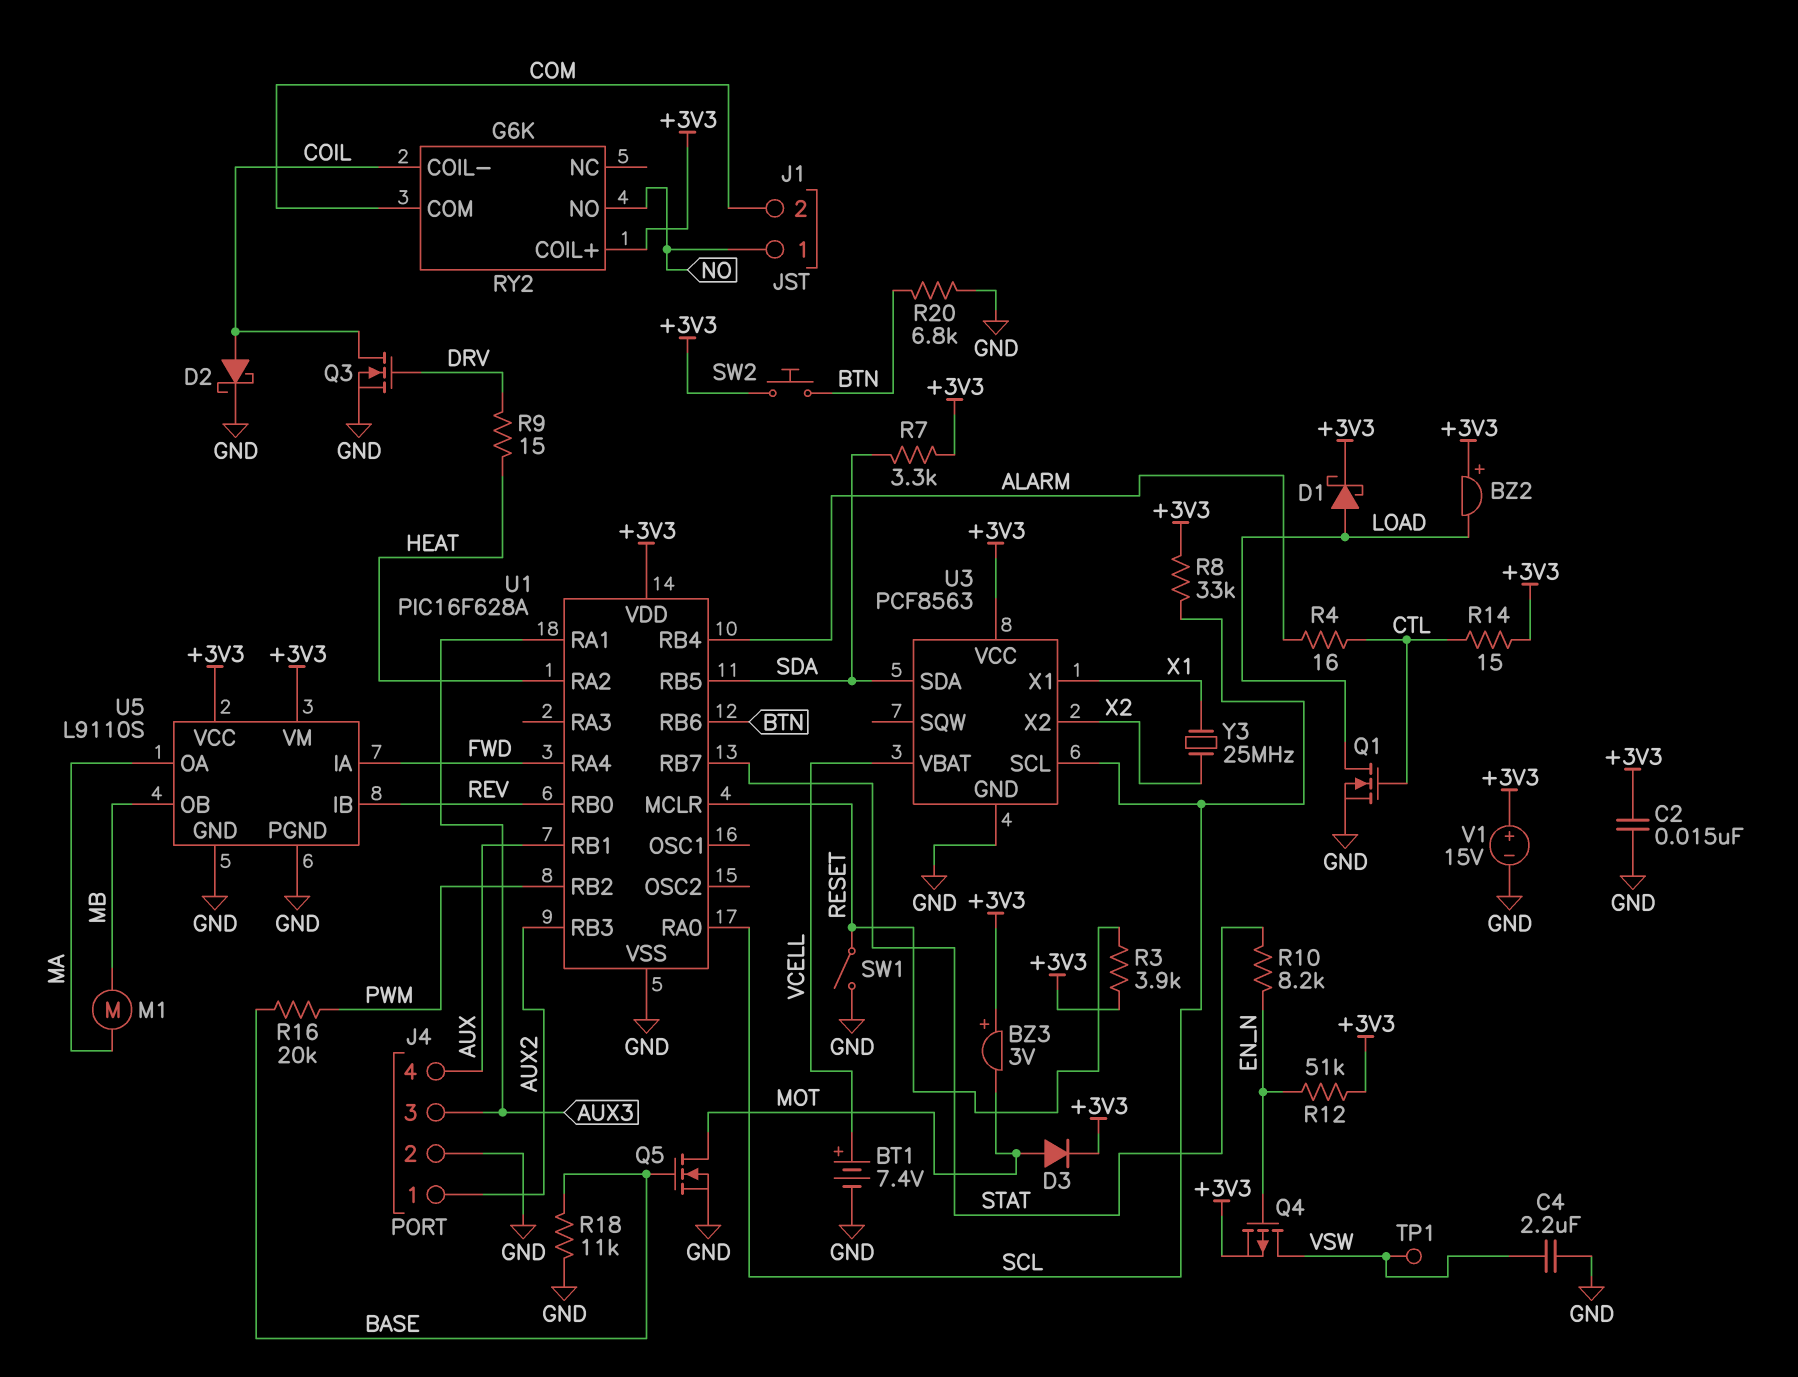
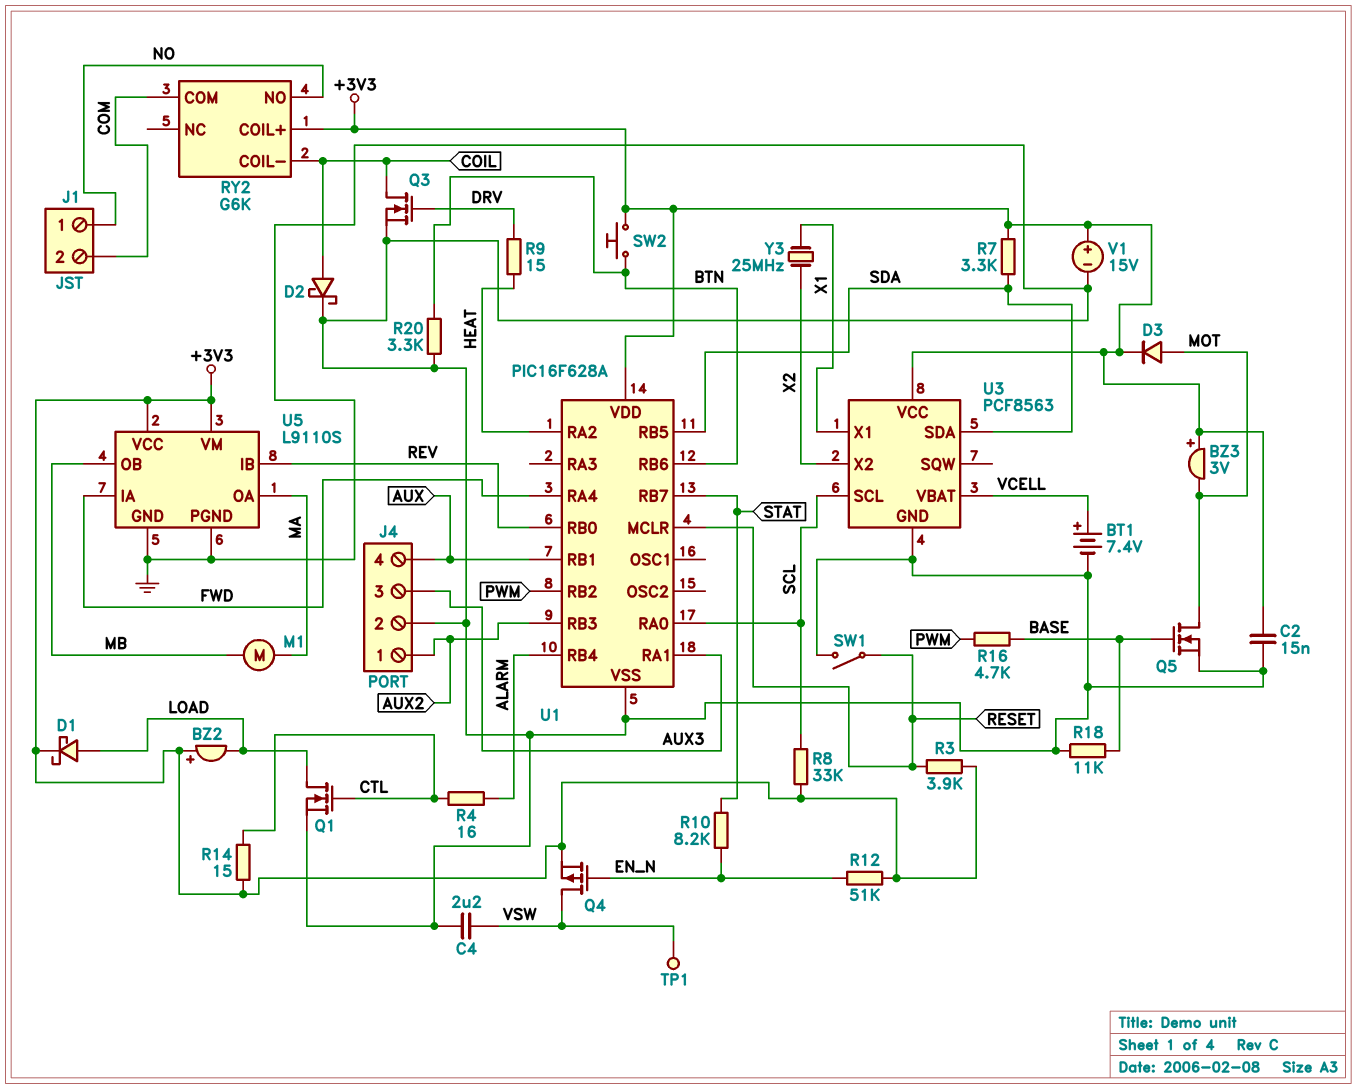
R16: 20k (BASE, PWM) -> 4.7k (BASE, PWM)
R20: 6.8k (BTN, GND) -> 3.3k (BTN, GND)

